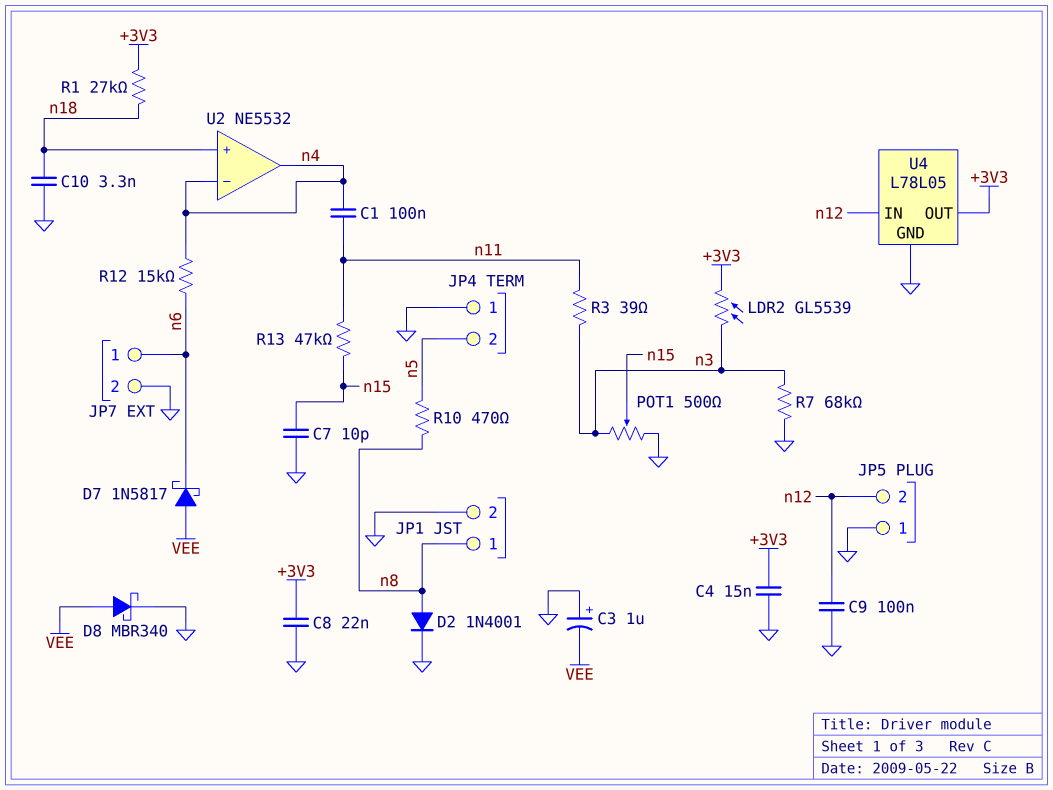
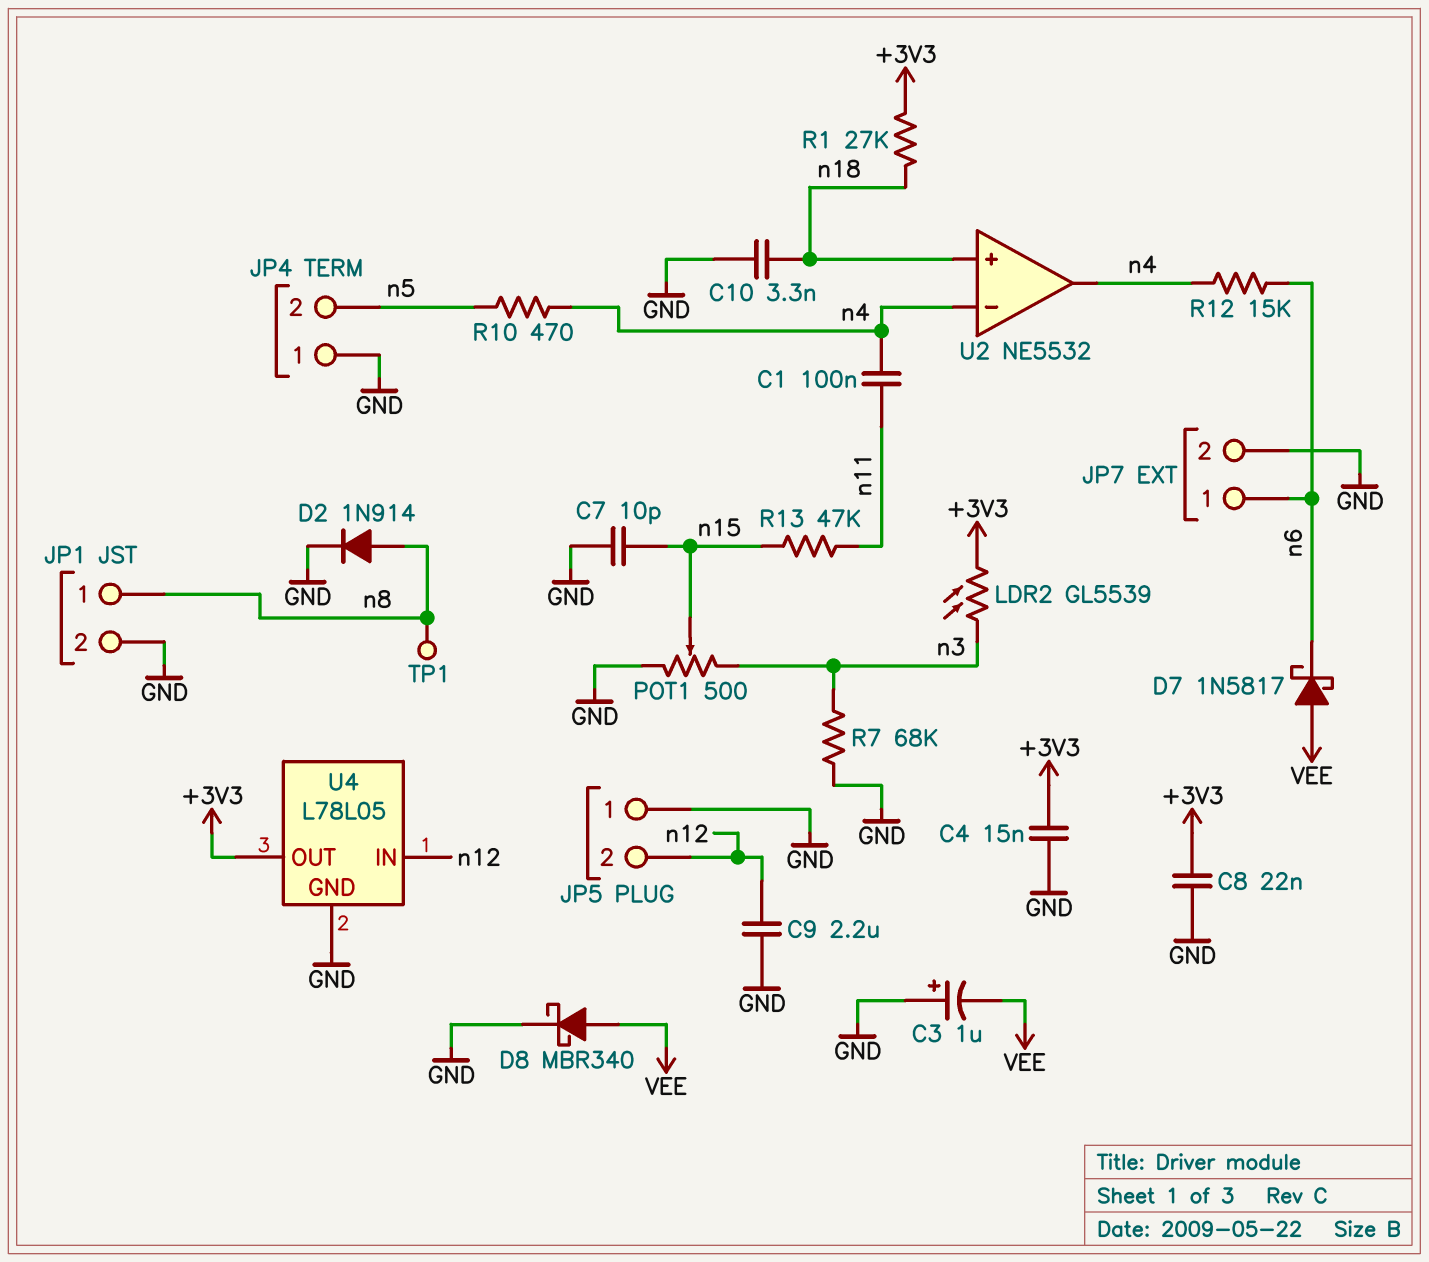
C9: 100nF (GND, n12) -> 2.2uF (GND, n12)
D2: diode 1N4001 (A n8, K GND) -> diode 1N914 (A n8, K GND)
R3: 39 (n3, n11) -> none
R10: 470 (n5, n8) -> 470 (n4, n5)
TP1: none -> test point (n8)

